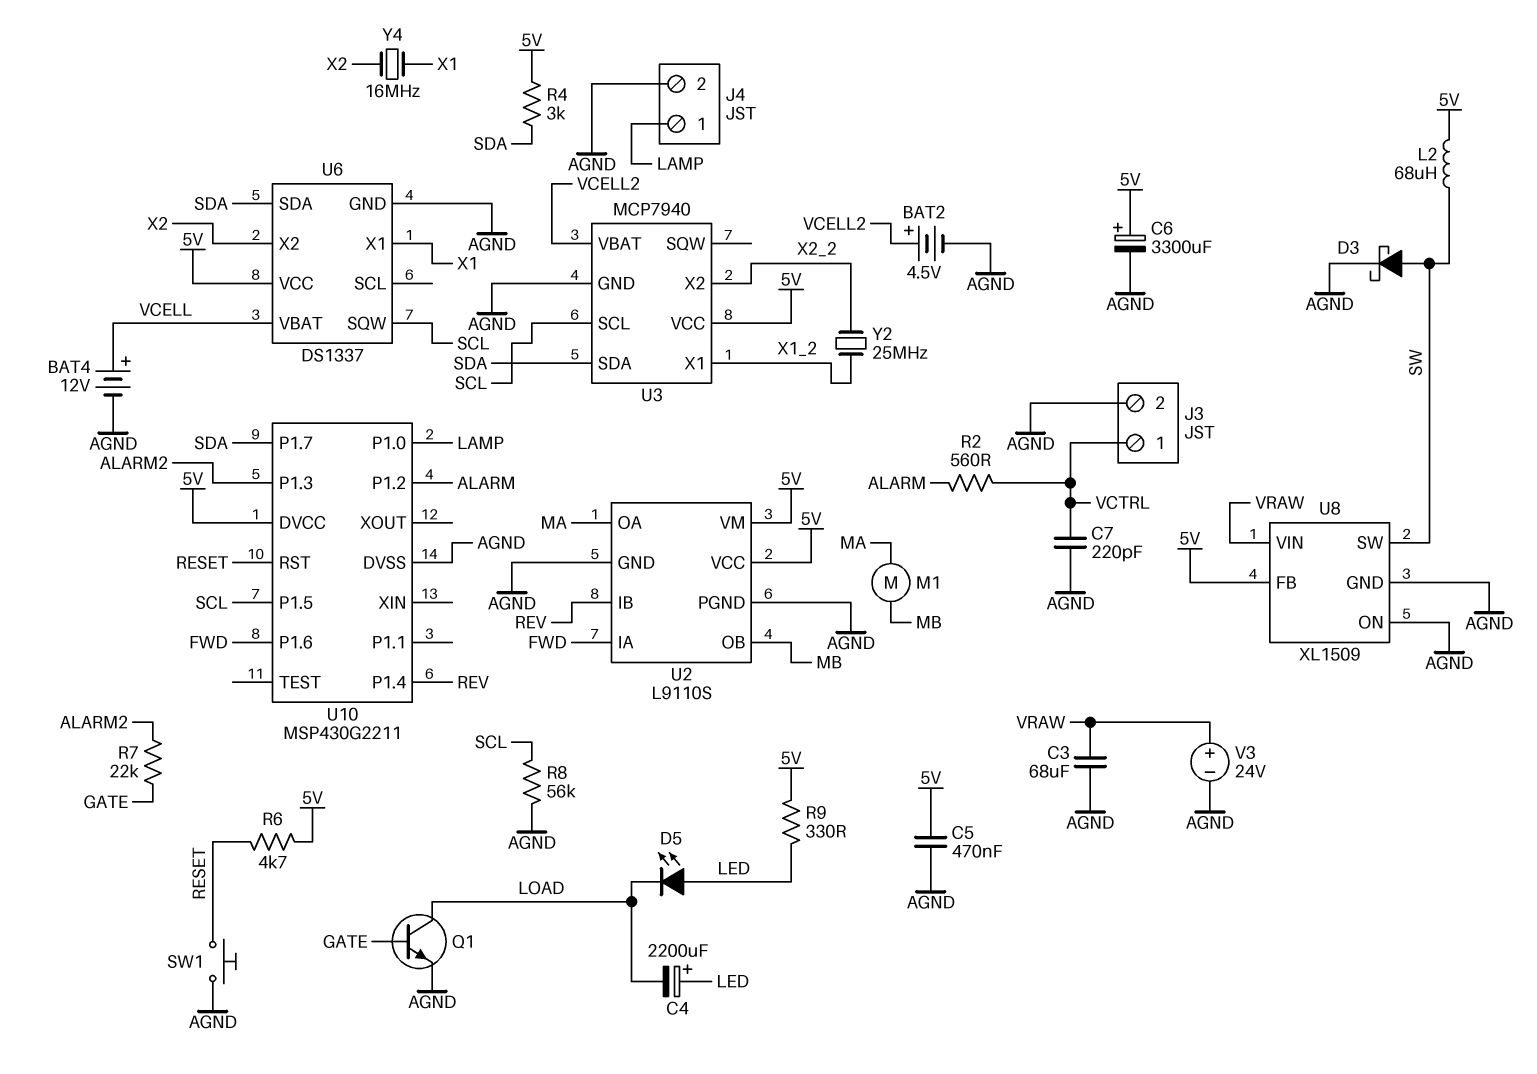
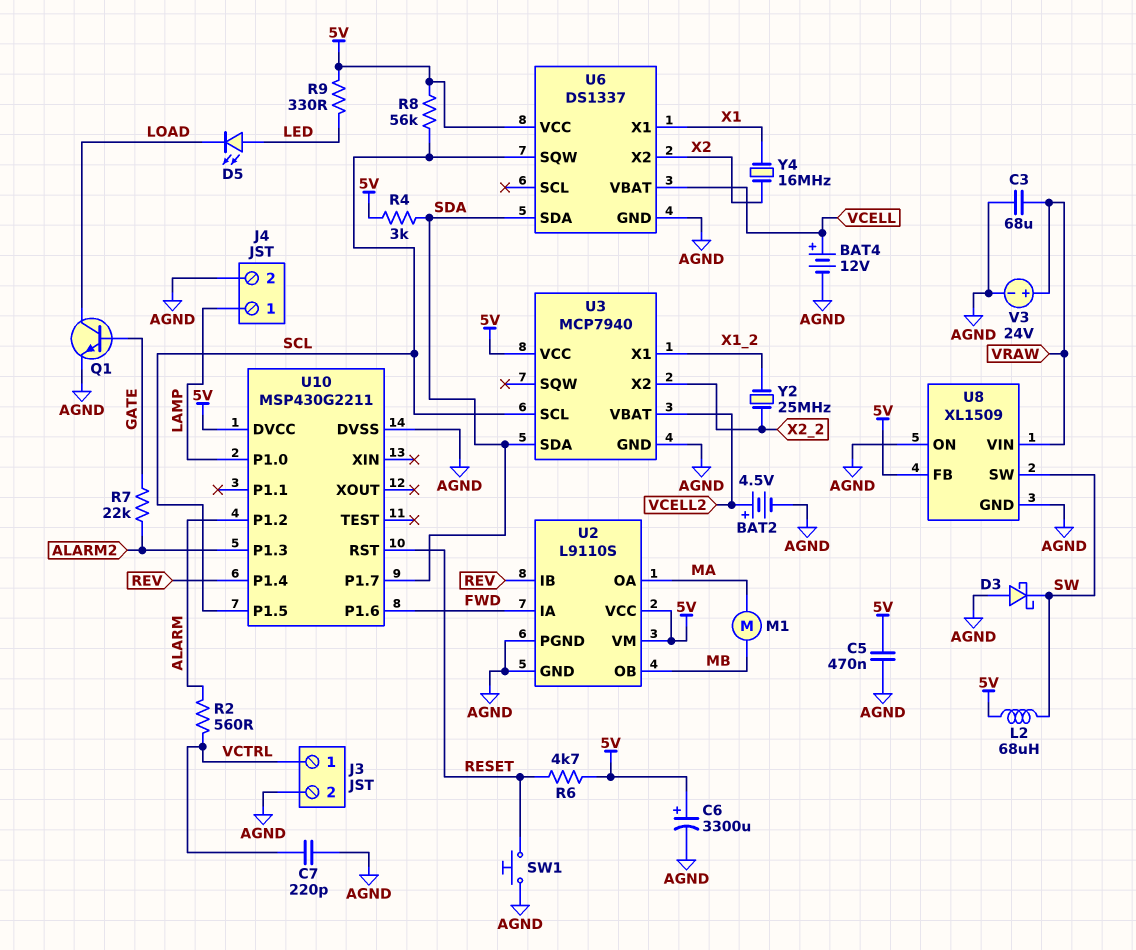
C4: 2200uF (plus LED, minus LOAD) -> none
D3: schottky (A SW, K AGND) -> schottky (A AGND, K SW)
R8: 56k (AGND, SCL) -> 56k (5V, SCL)

